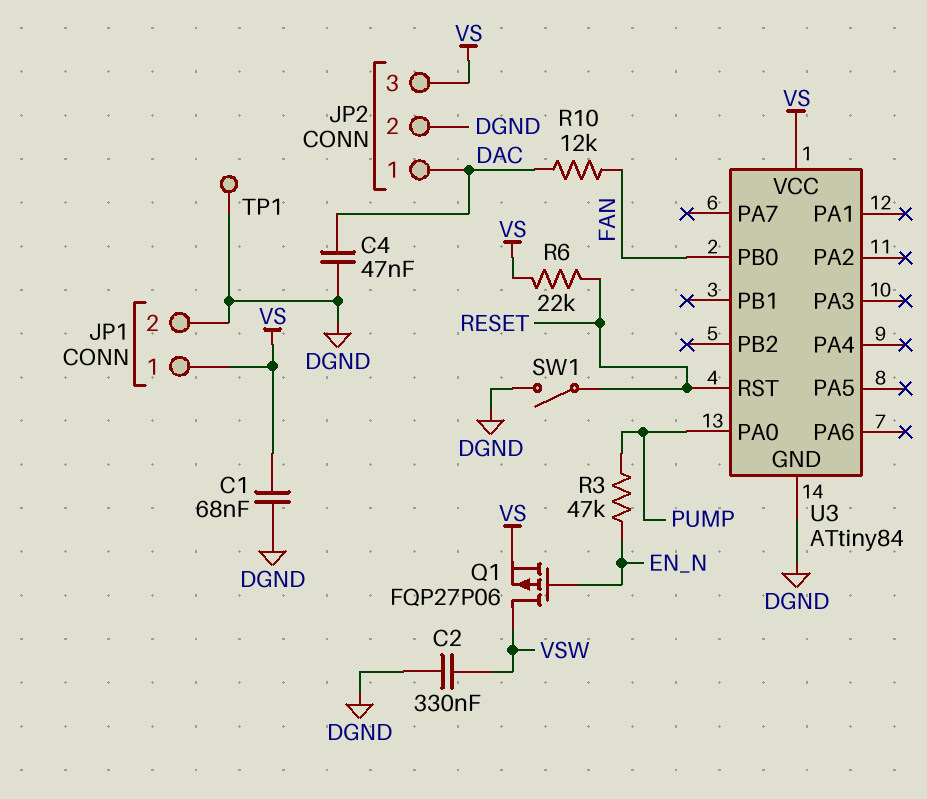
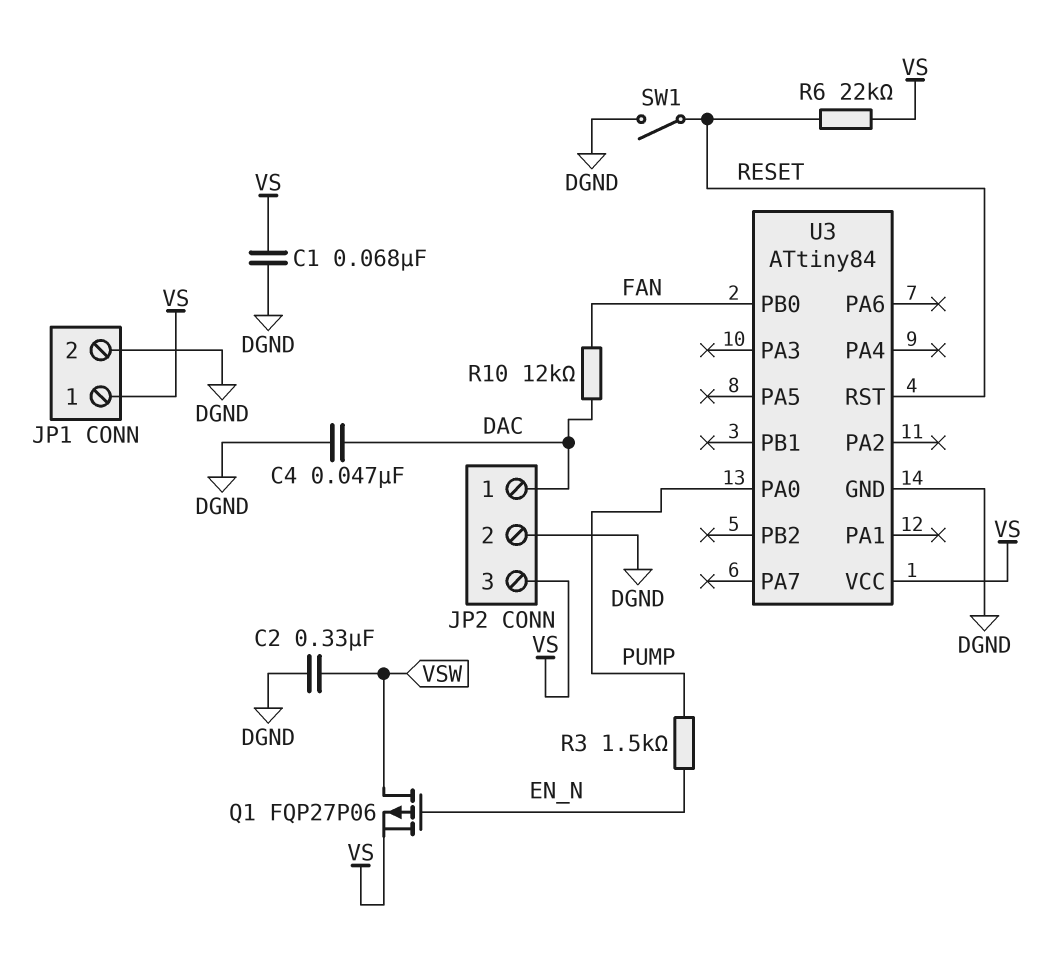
R3: 47k (EN_N, PUMP) -> 1.5k (EN_N, PUMP)
TP1: test point (DGND) -> none

